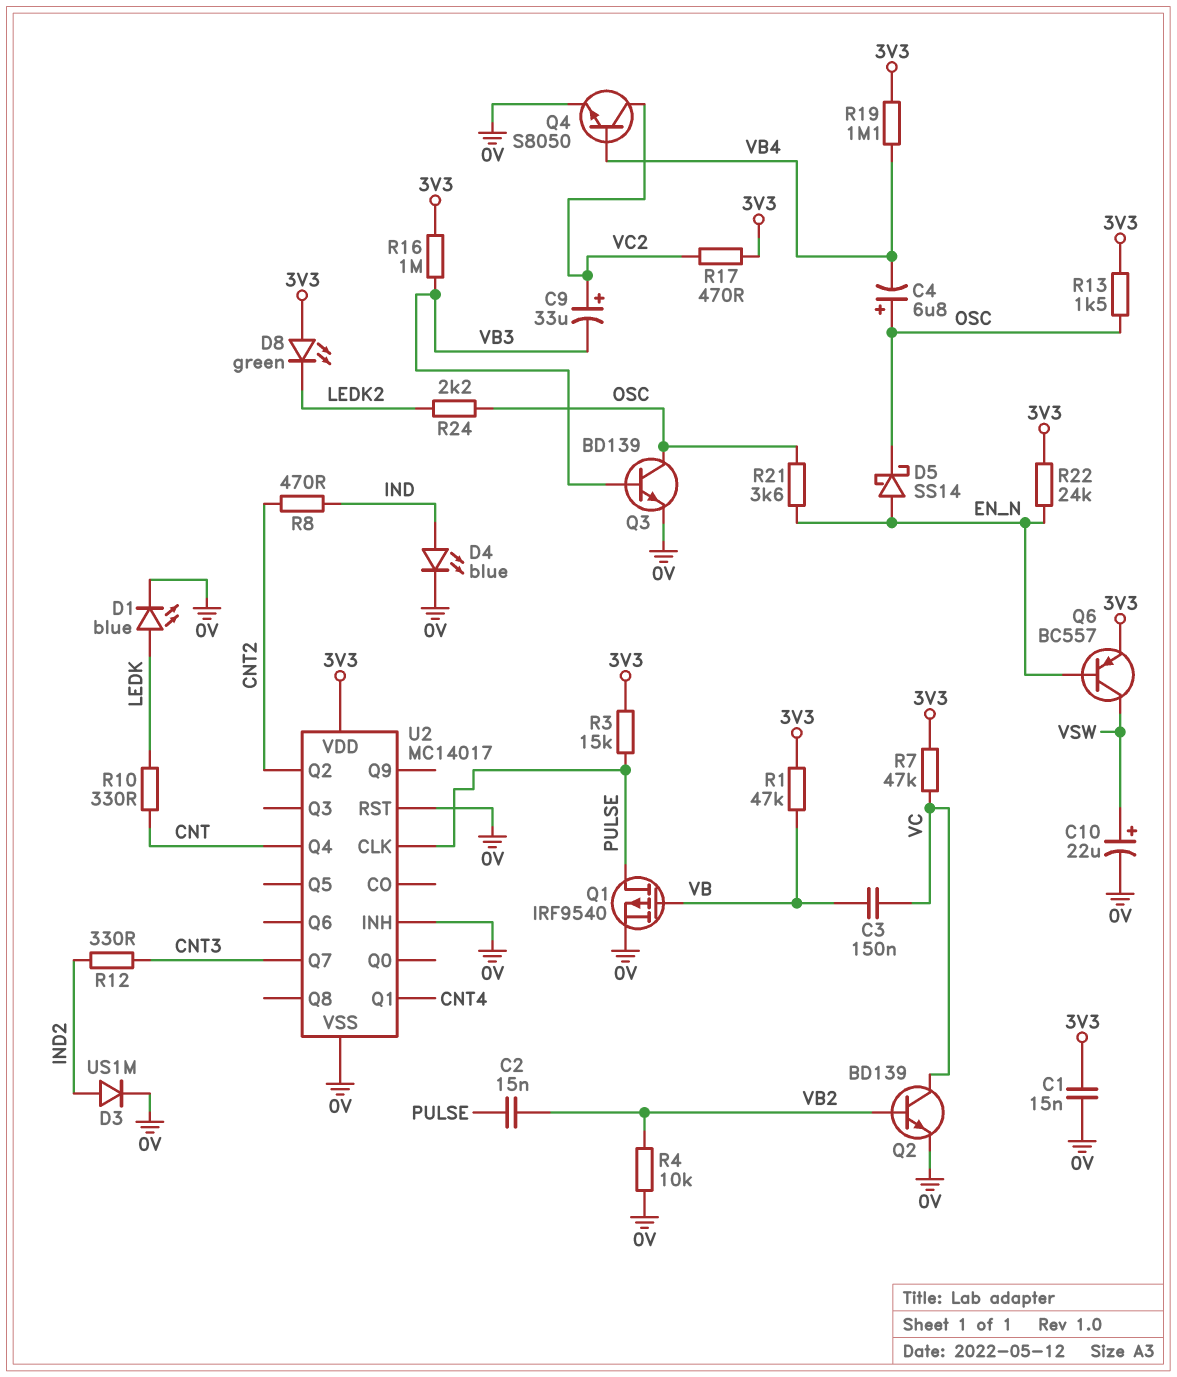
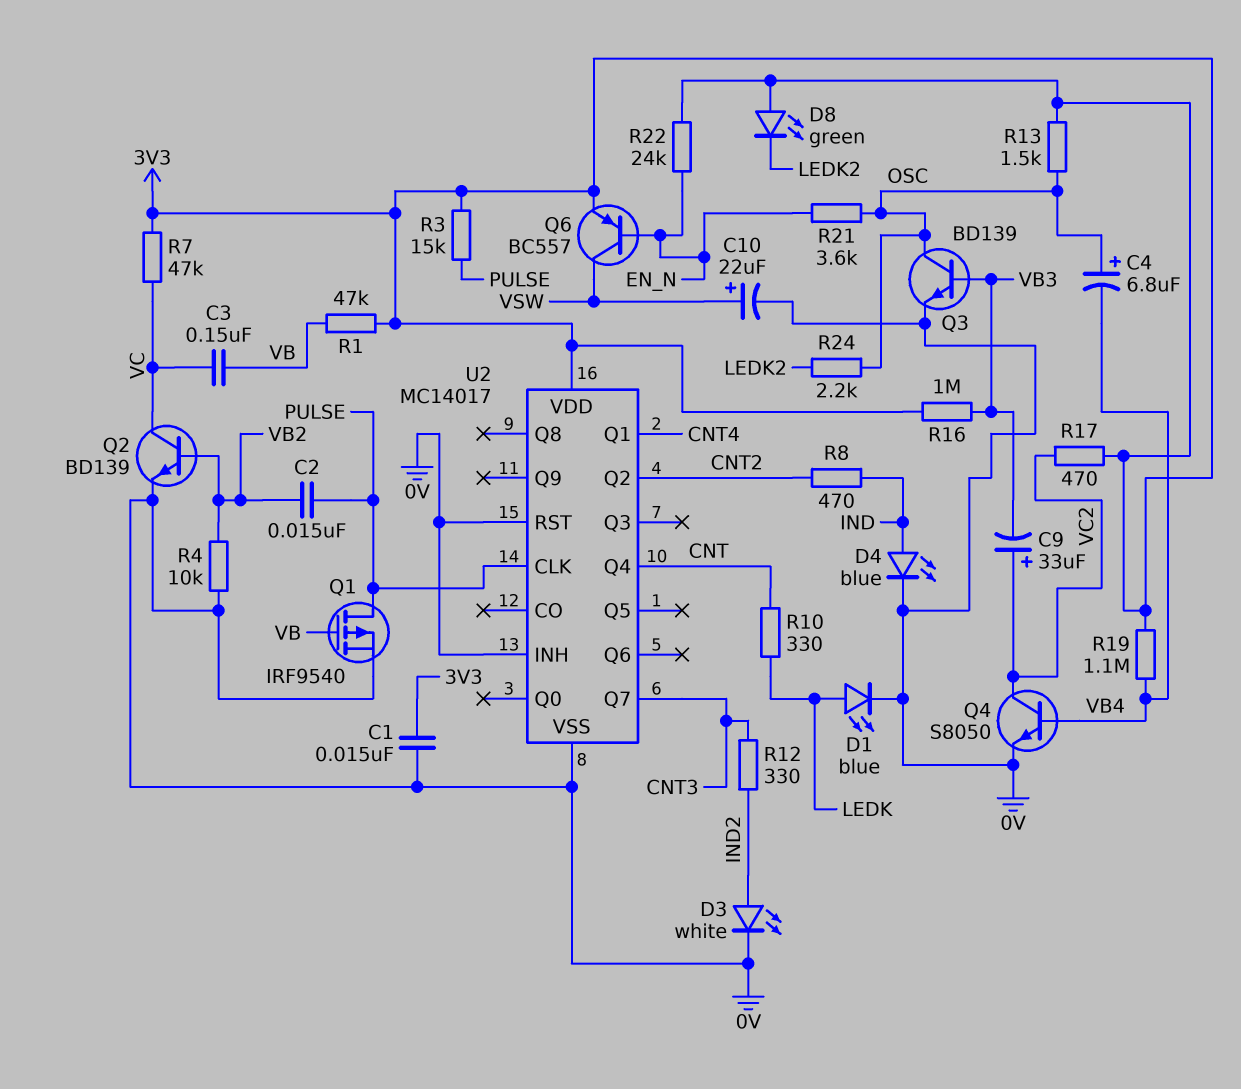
D3: diode US1M (A IND2, K 0V) -> LED white (A IND2, K 0V)
D5: schottky SS14 (A EN_N, K OSC) -> none

